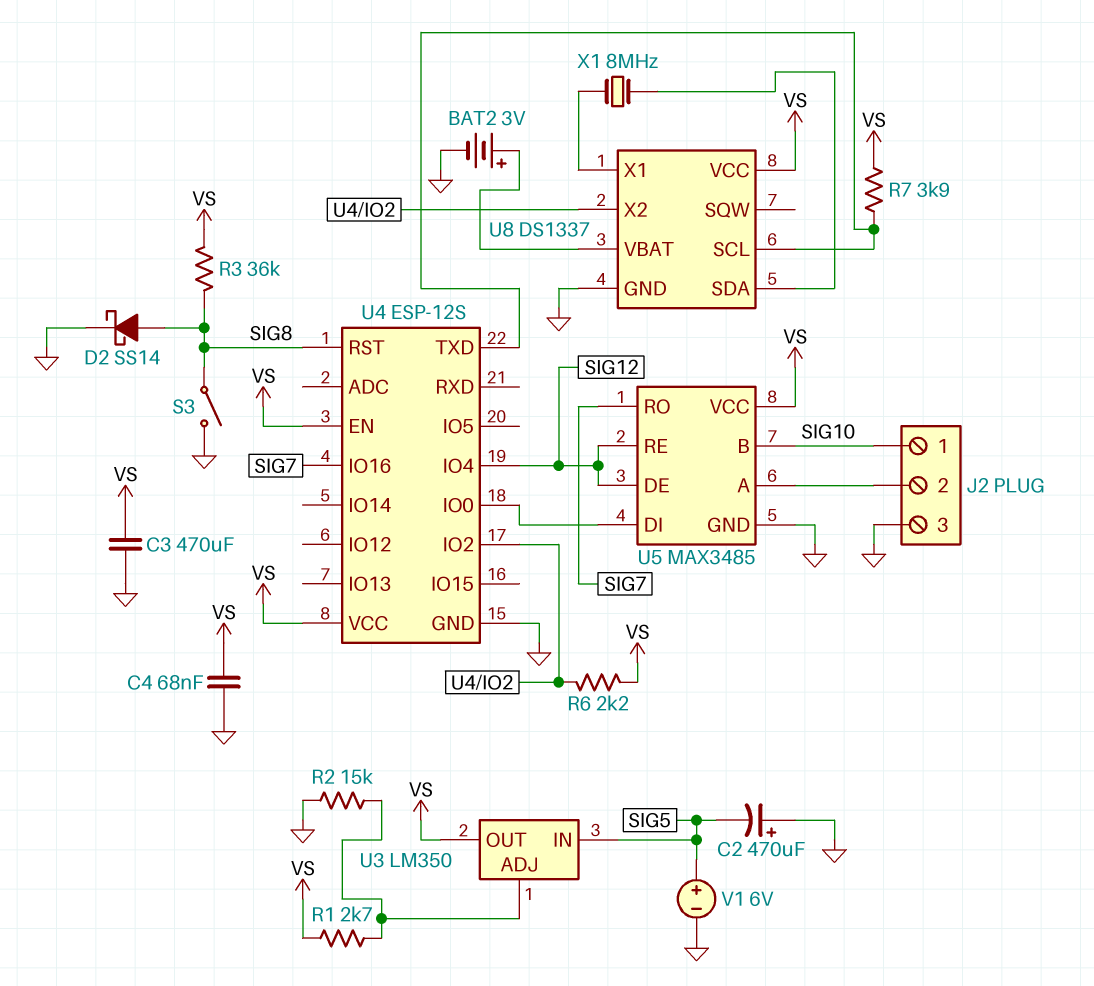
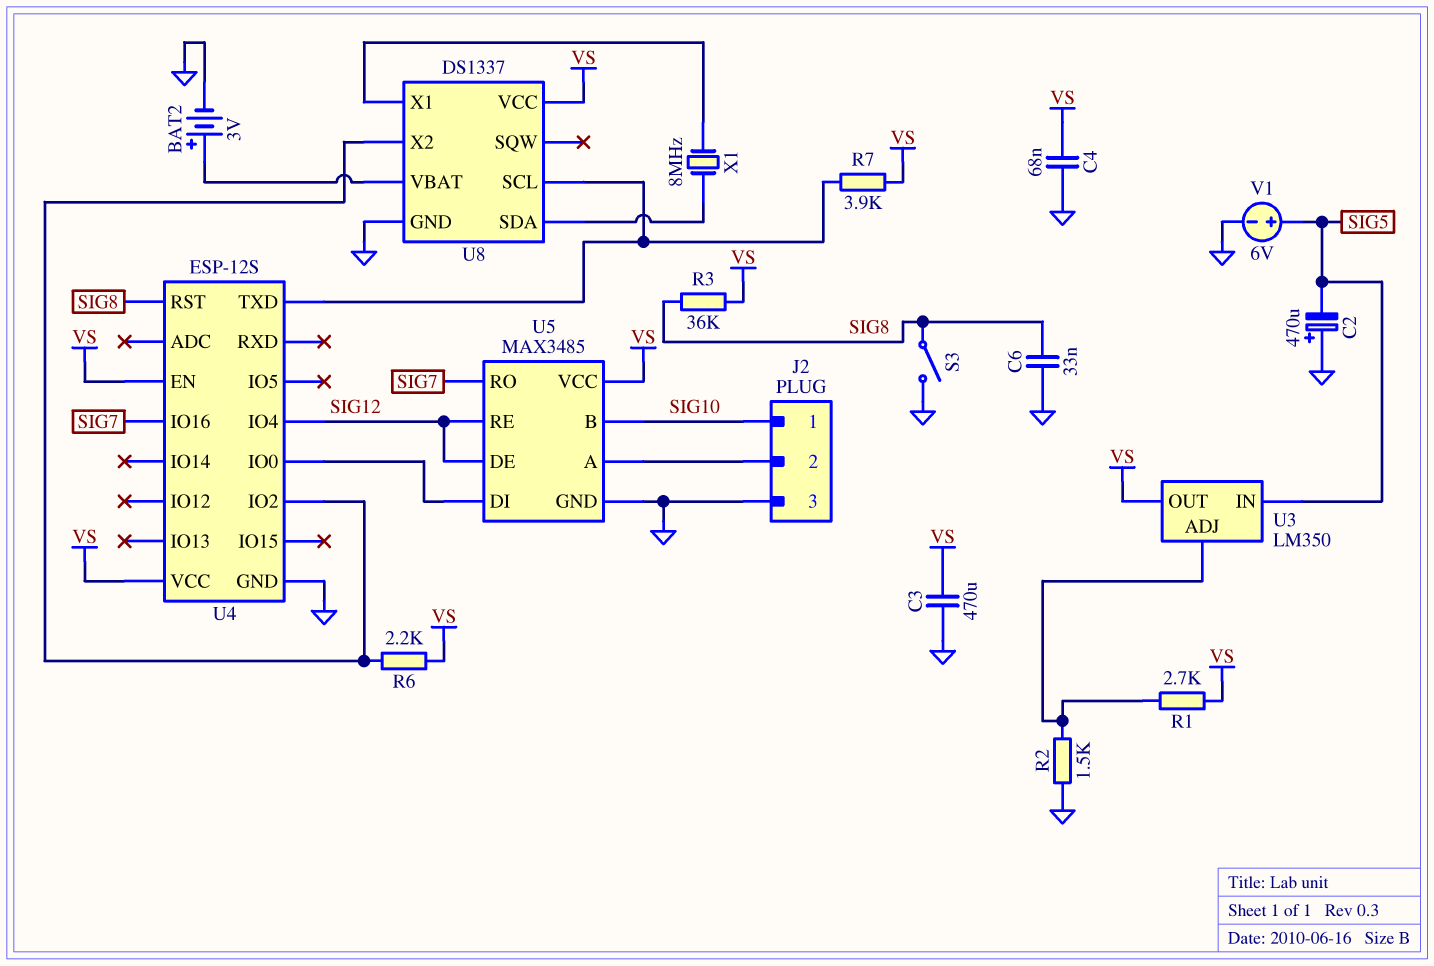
C6: none -> 33nF (GND, SIG8)
D2: schottky SS14 (A SIG8, K GND) -> none
R2: 15k (GND, U3/ADJ) -> 1.5k (GND, U3/ADJ)

